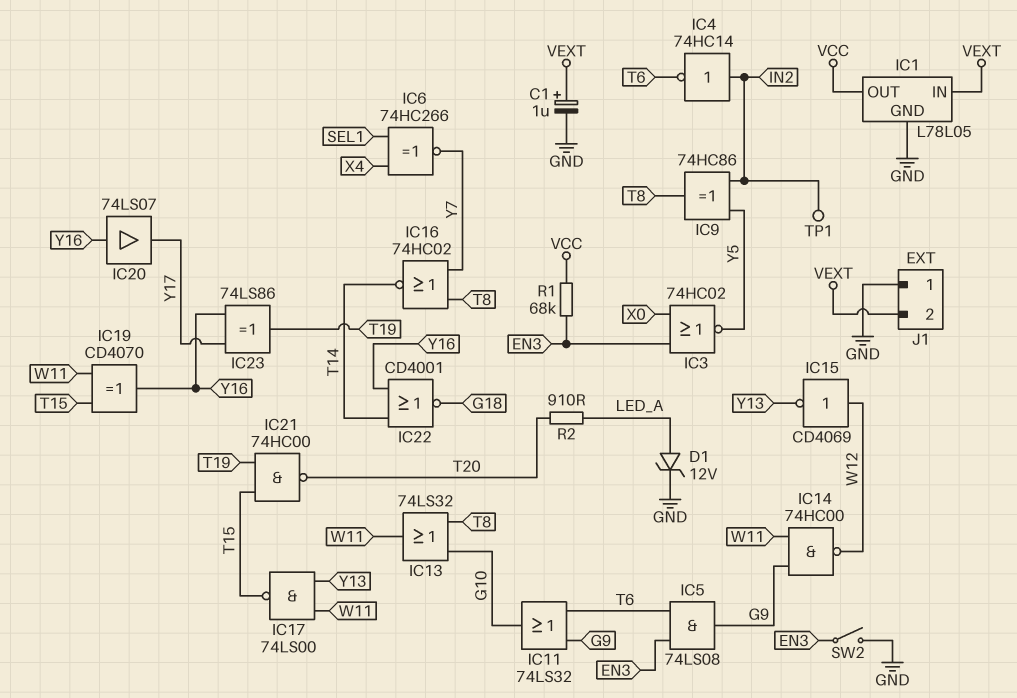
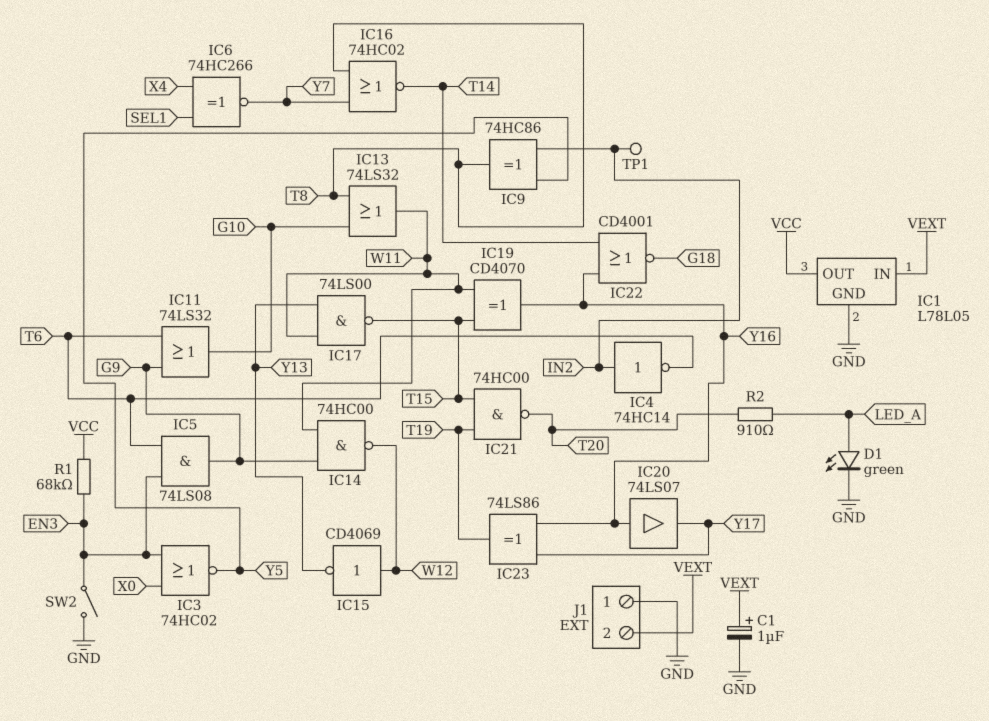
D1: zener 12V (A LED_A, K GND) -> LED green (A LED_A, K GND)

